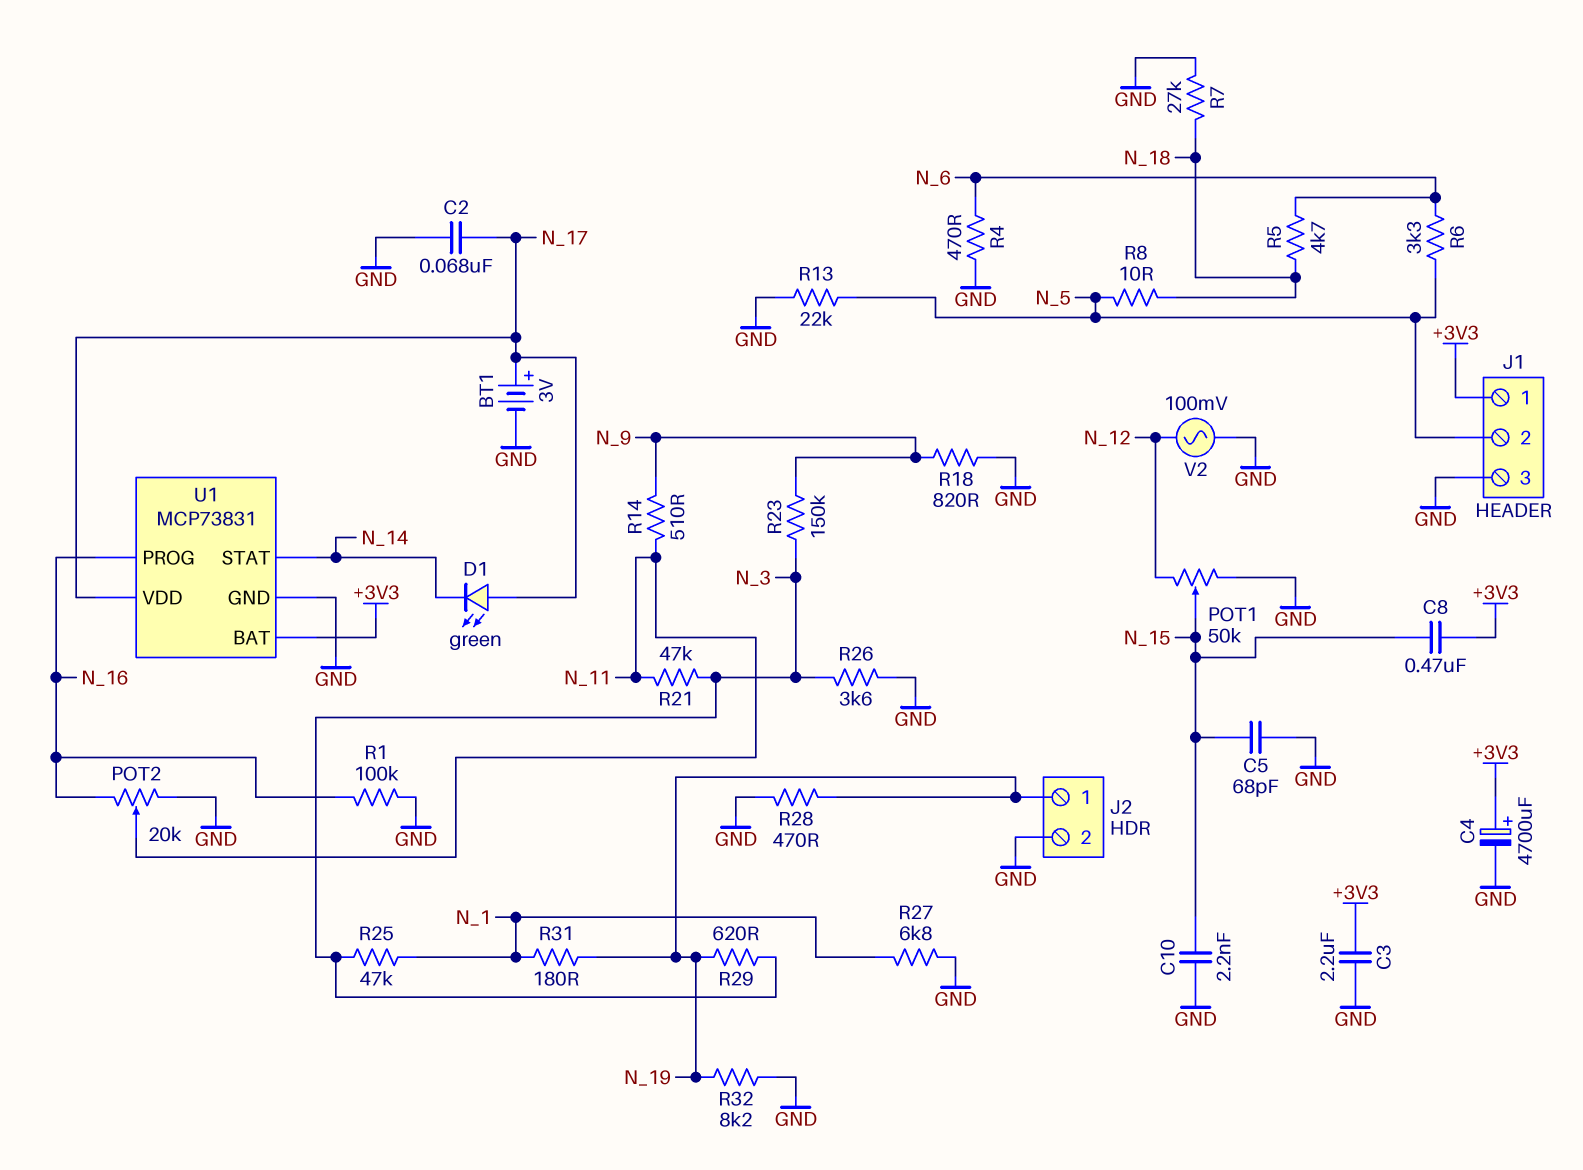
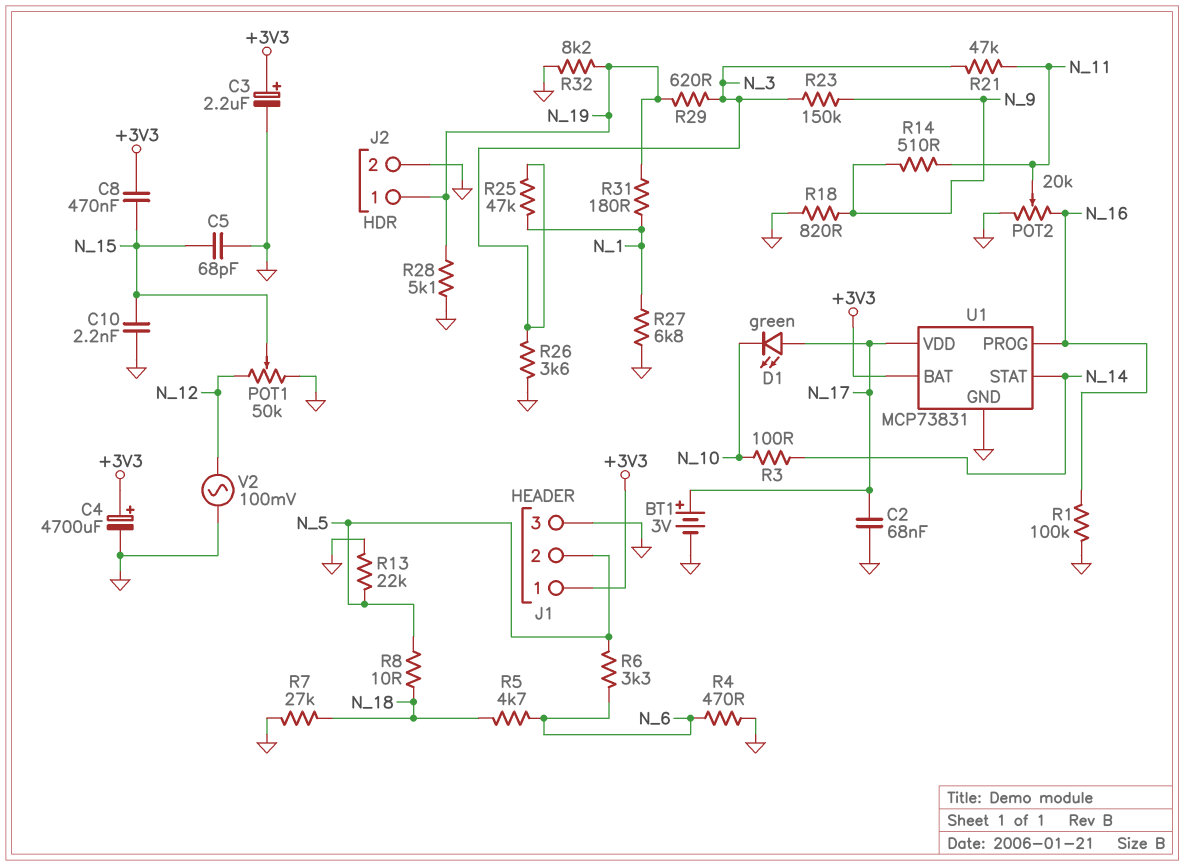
C3: 2.2uF (+3V3, GND) -> 2.2uF (plus +3V3, minus GND)
D1: LED green (A N_17, K N_14) -> LED green (A N_17, K N_10)
R3: none -> 100 (N_10, N_14)
R28: 470 (GND, N_19) -> 5.1k (GND, N_19)

